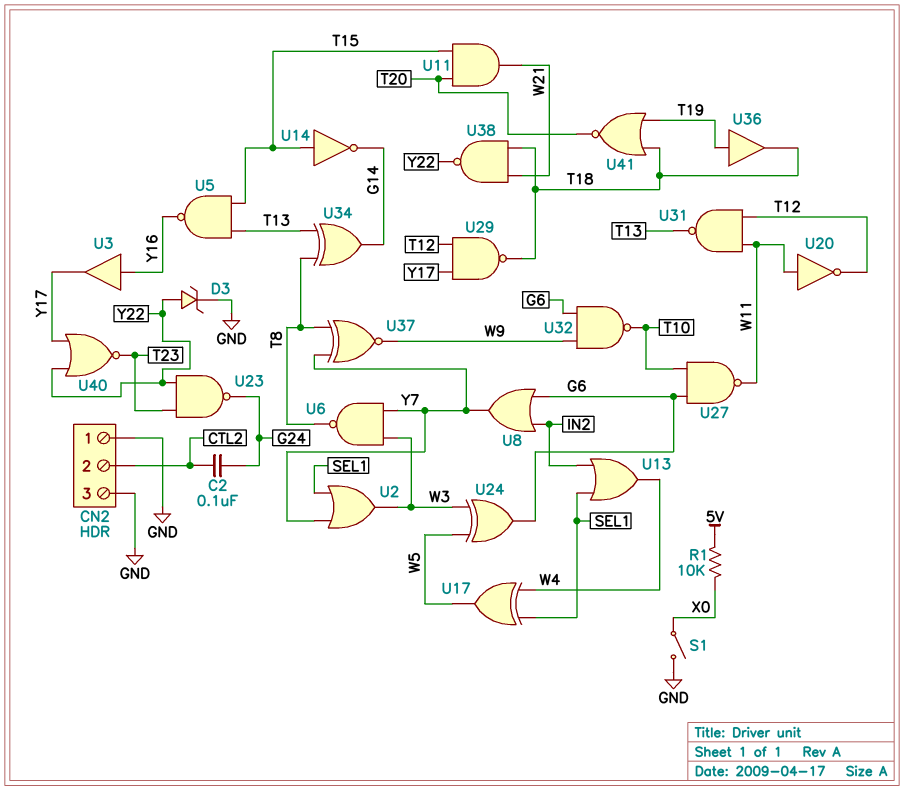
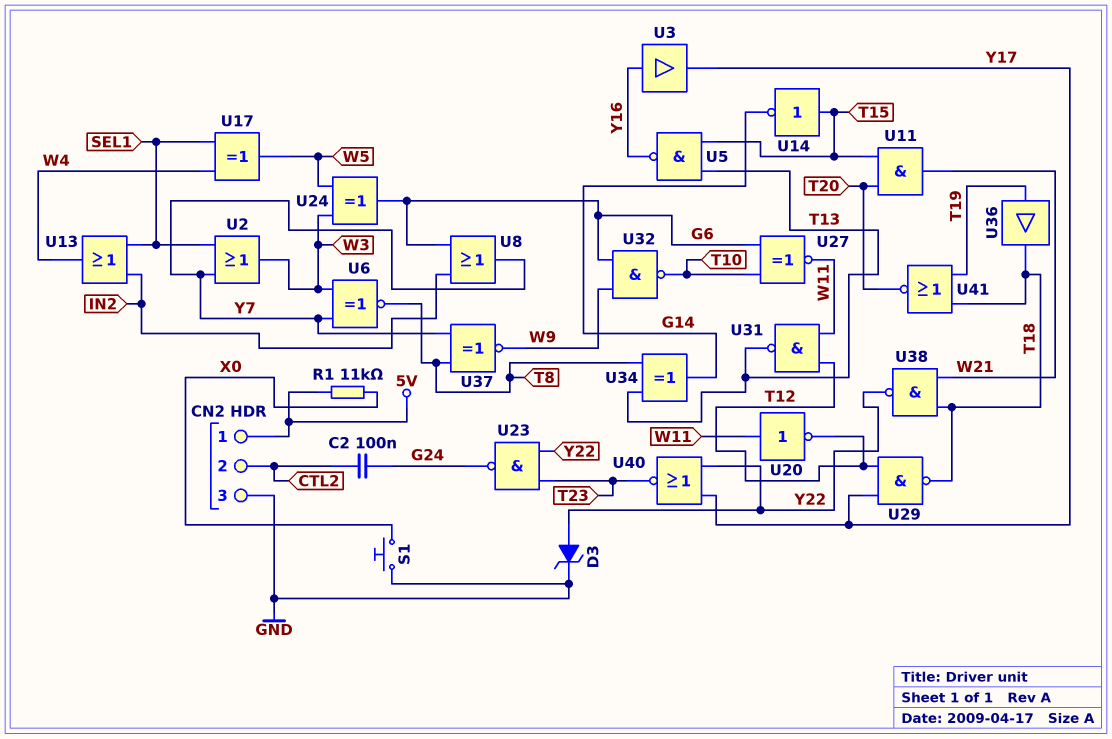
CN2 pin 1: GND -> 5V
R1: 10k (5V, X0) -> 11k (5V, X0)
S1: switch (GND, X0) -> button (GND, X0)
U6: NAND (in W3, in Y7, out T8) -> XNOR (in W3, in Y7, out T8)
U27: NAND (in G6, in T10, out W11) -> XNOR (in G6, in T10, out W11)

